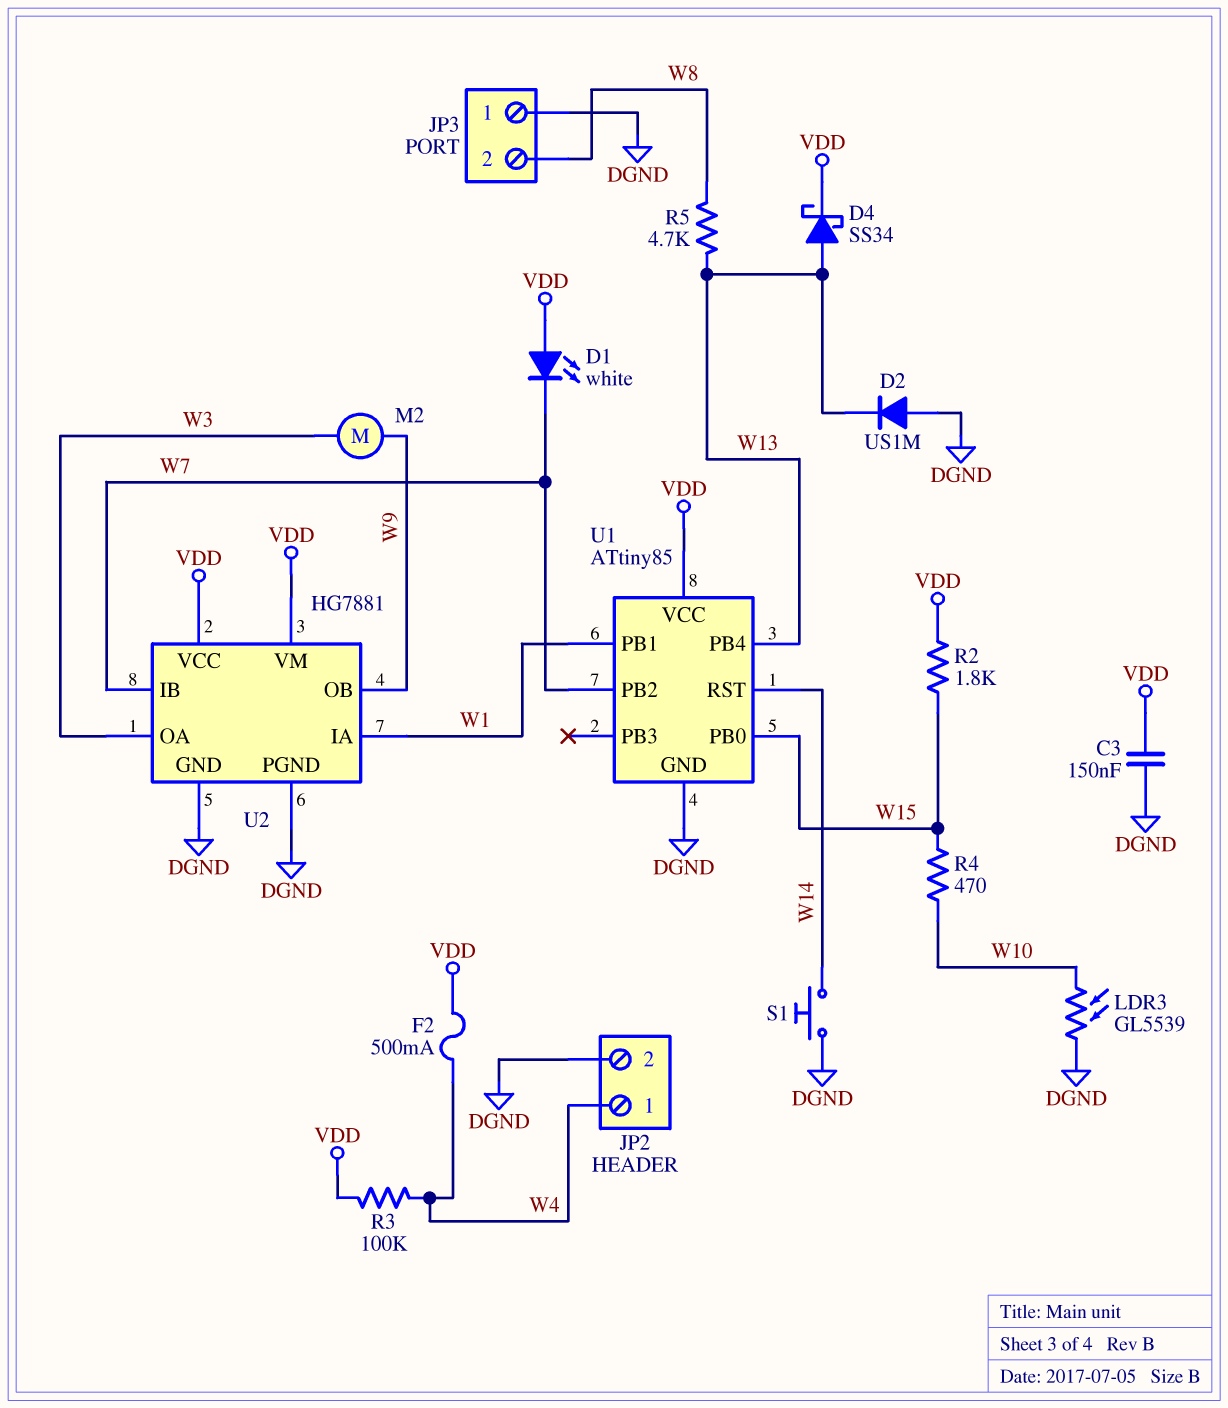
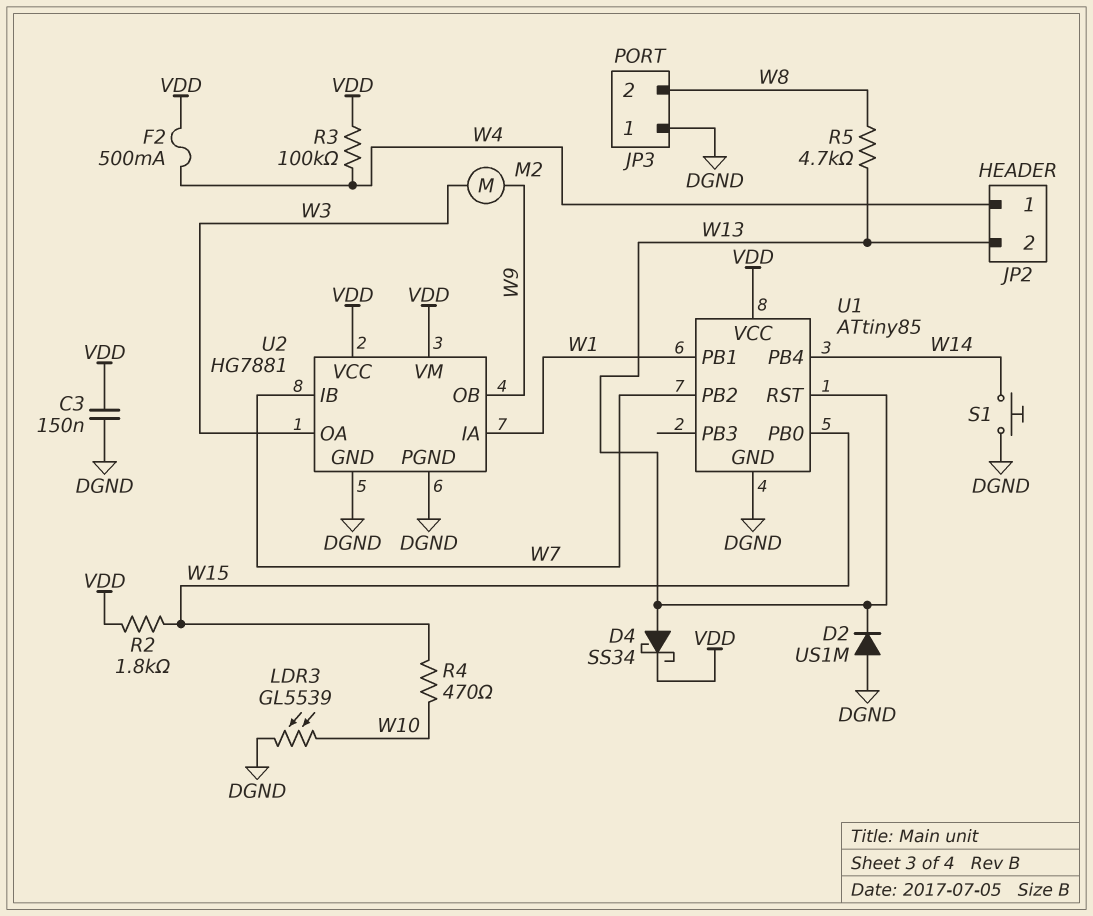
D1: LED white (A VDD, K W7) -> none
JP2 pin 2: DGND -> W13
U1 pin PB4: W13 -> W14
U1 pin RST: W14 -> W13

